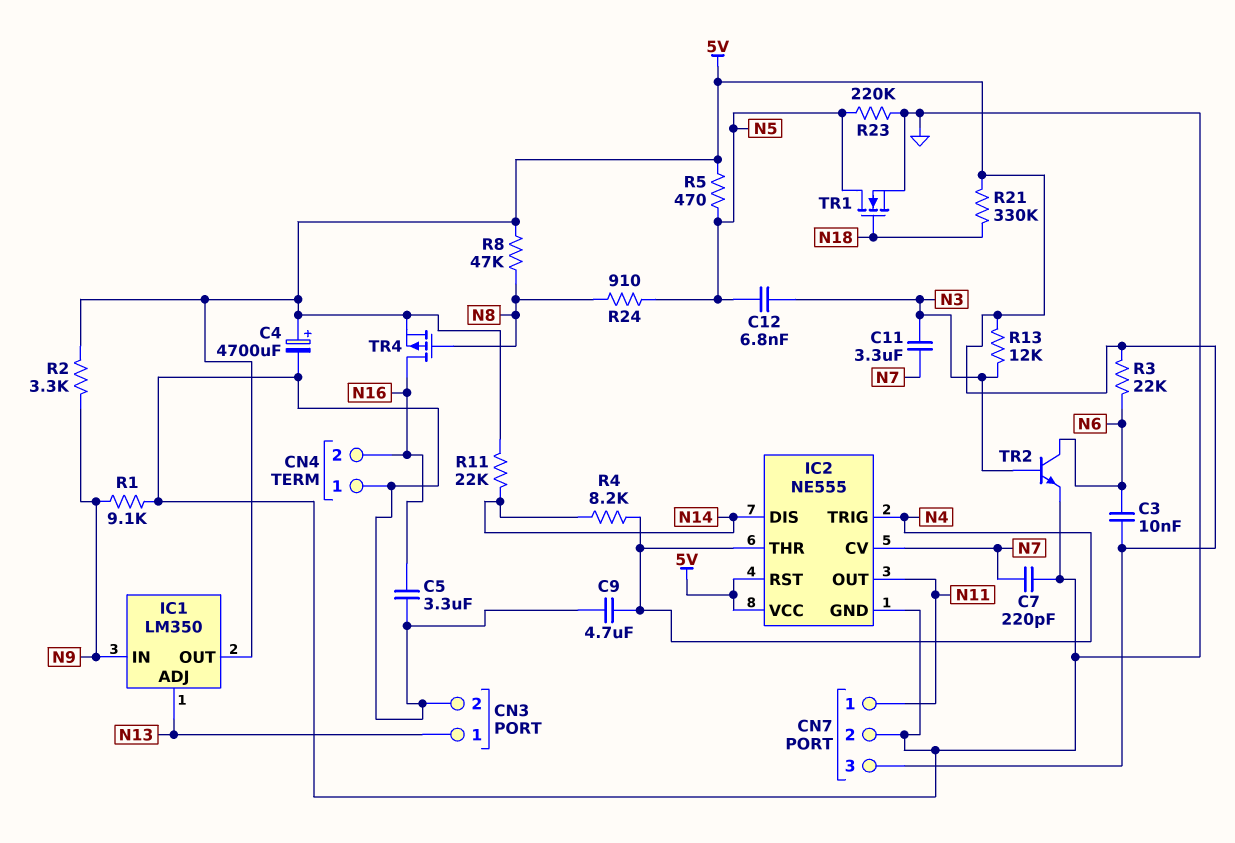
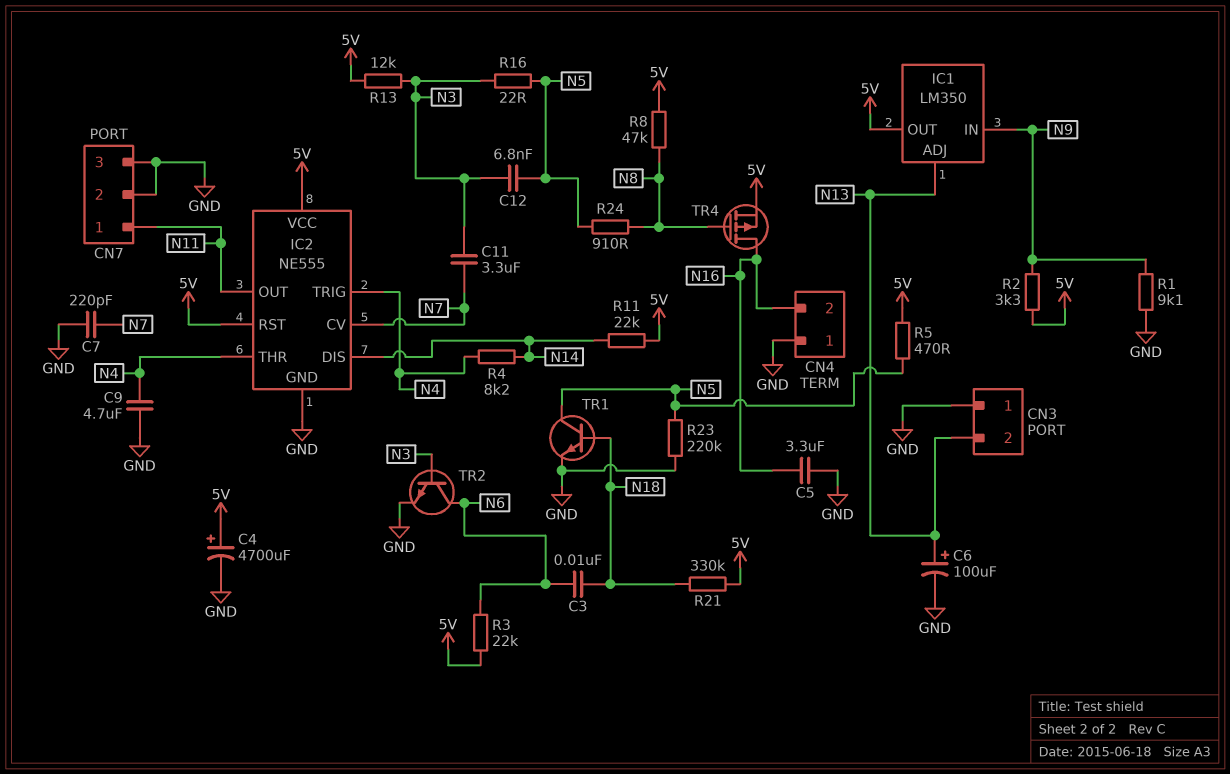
C3: 10nF (5V, N6) -> 10nF (N6, N18)
C6: none -> 100uF (plus N13, minus GND)
CN3 pin 1: N13 -> GND
CN3 pin 2: GND -> N13
CN7 pin 3: 5V -> GND
R16: none -> 22 (N3, N5)
TR1: NMOS (G N18, D N5, S GND) -> NPN (B N18, C N5, E GND)

